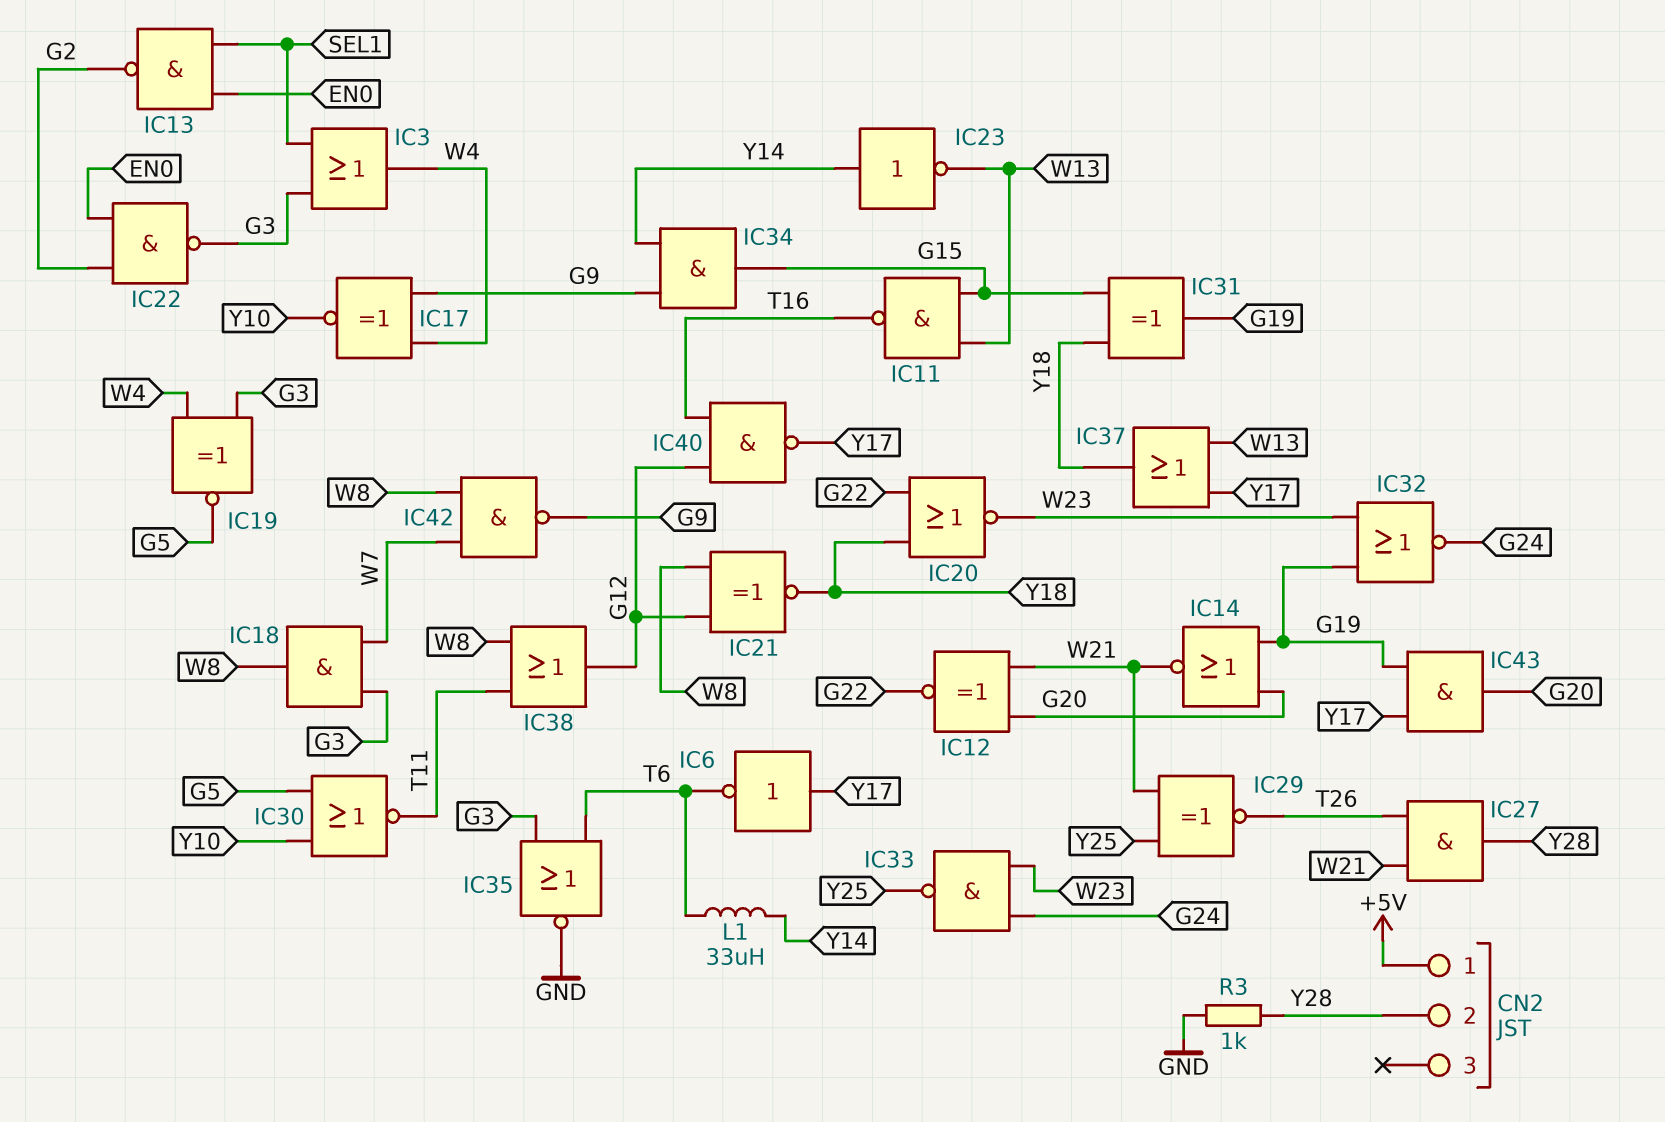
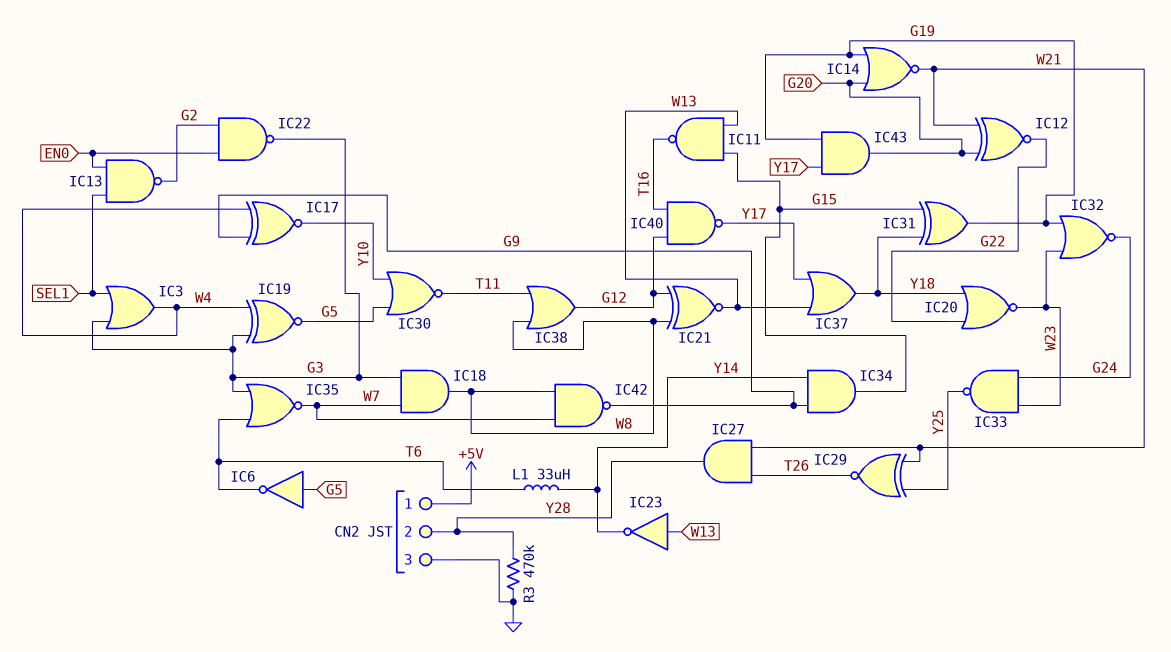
CN2 pin 3: none -> GND
IC6: NOT (in Y17, out T6) -> NOT (in G5, out T6)
IC21: XNOR (in G12, in W8, out Y18) -> XNOR (in G12, in W8, out W13)
IC23: NOT (in Y14, out W13) -> NOT (in W13, out Y14)
IC35: NOR (in G3, in T6, out GND) -> NOR (in G3, in T6, out W7)
R3: 1k (GND, Y28) -> 470k (GND, Y28)

